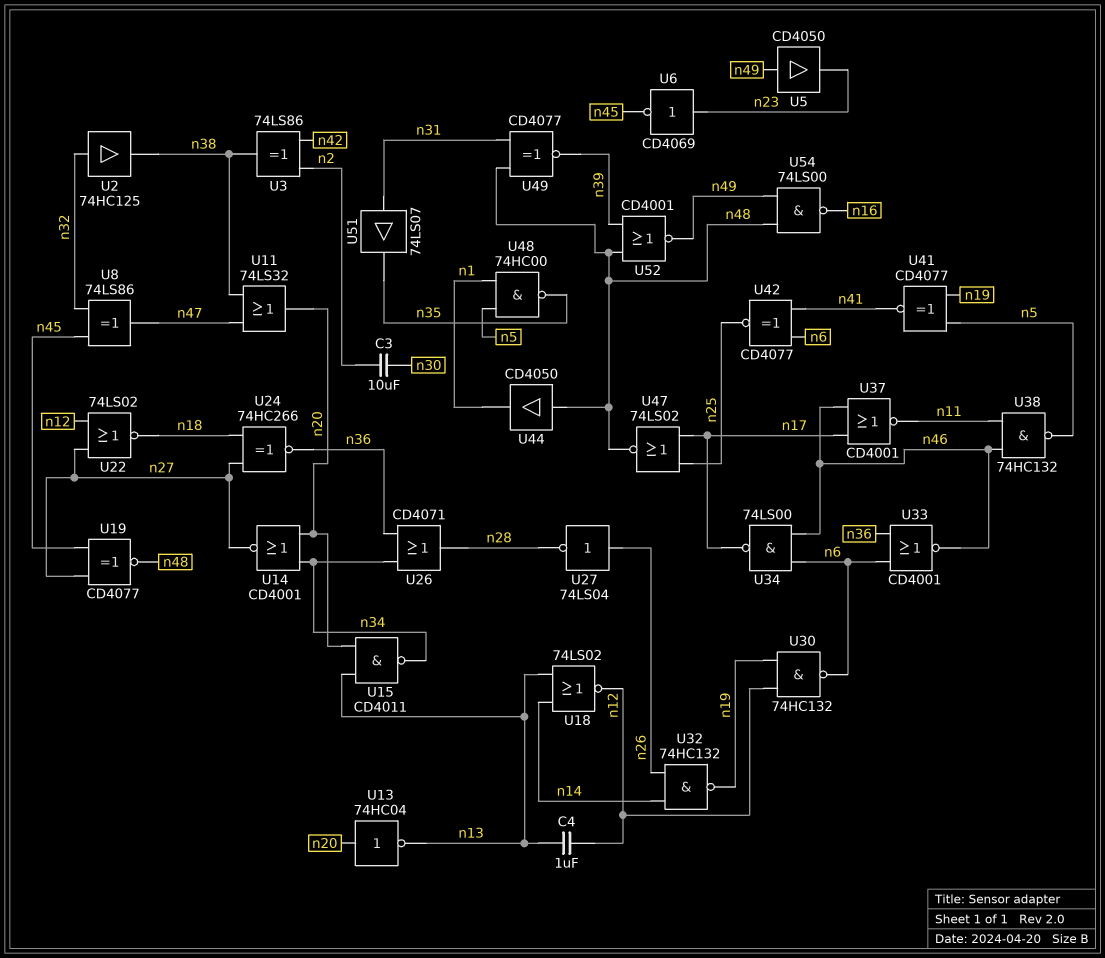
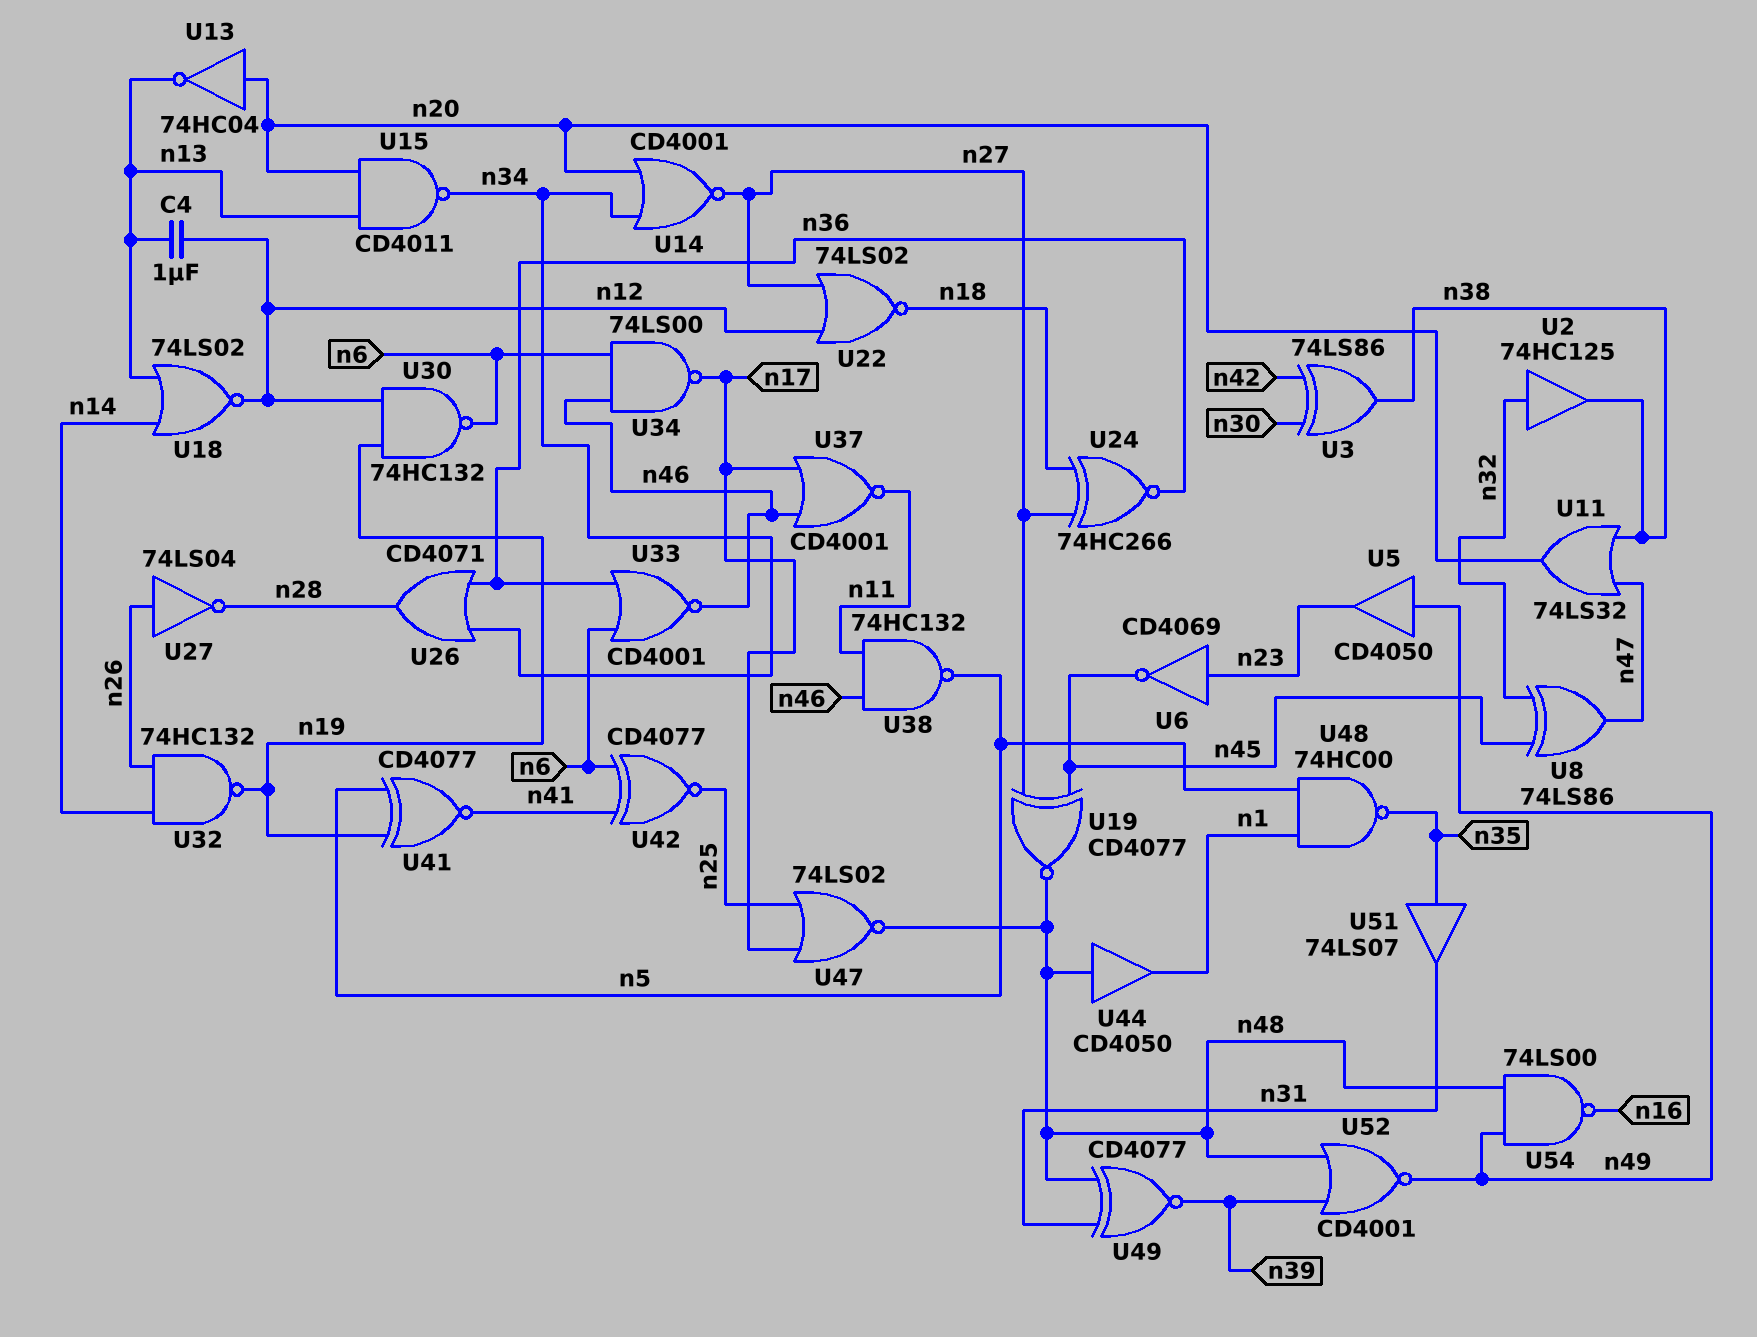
C3: 10uF (n2, n30) -> none
U3: XOR 74LS86 (in n2, in n42, out n38) -> XOR 74LS86 (in n30, in n42, out n38)
U51: buffer 74LS07 (in n31, out n35) -> buffer 74LS07 (in n35, out n31)

